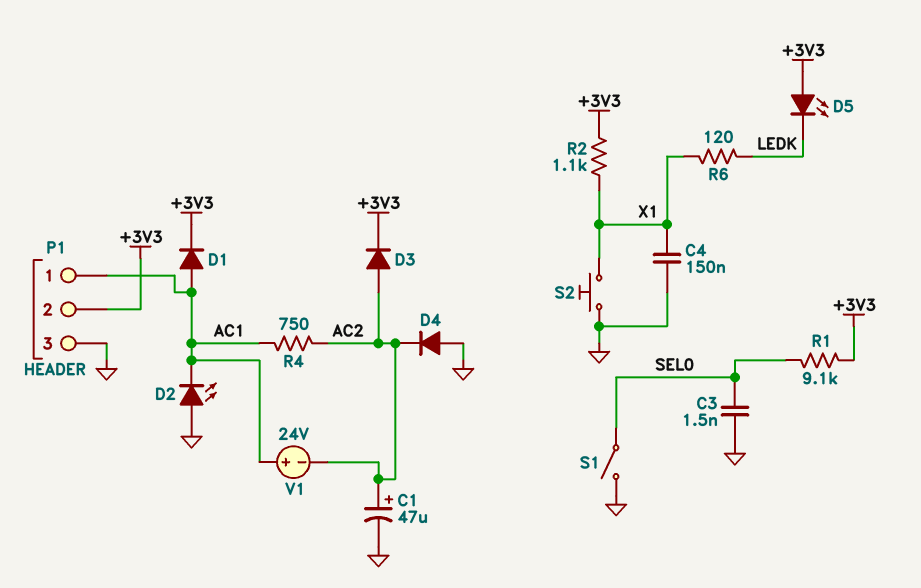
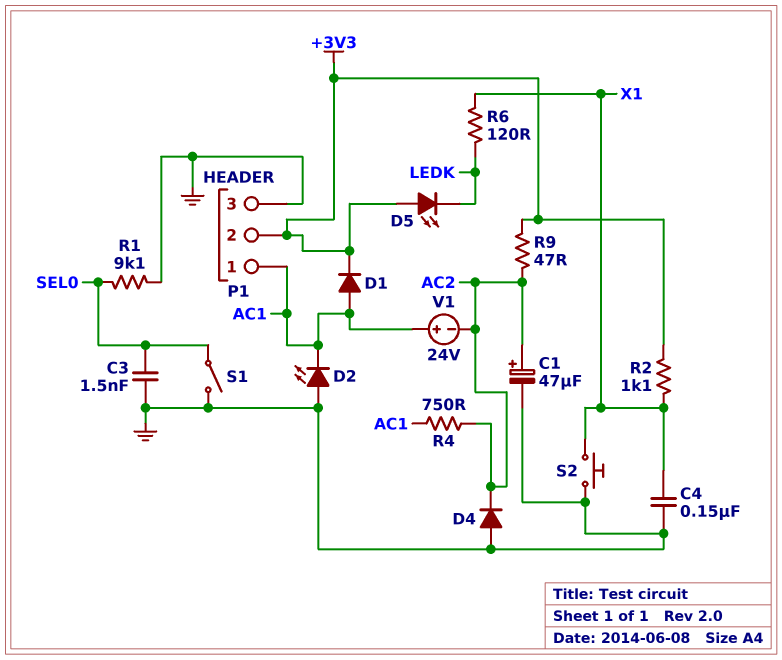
D3: diode (A AC2, K +3V3) -> none
R1: 9.1k (+3V3, SEL0) -> 9.1k (GND, SEL0)
R9: none -> 47 (+3V3, AC2)

